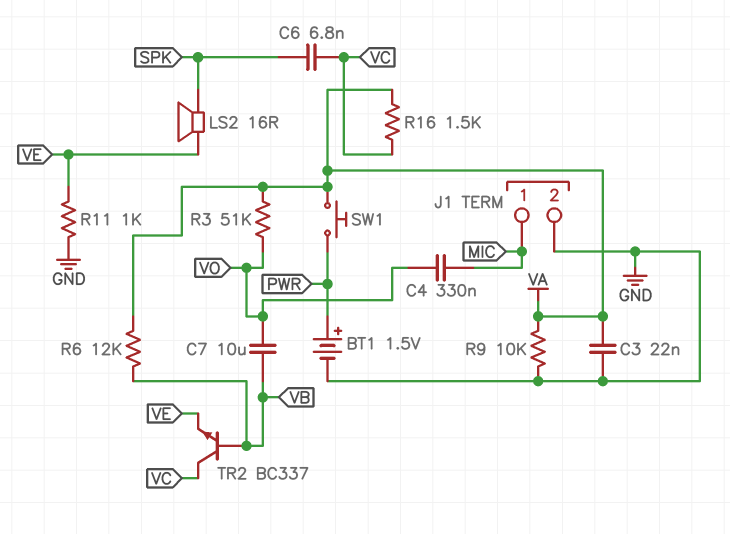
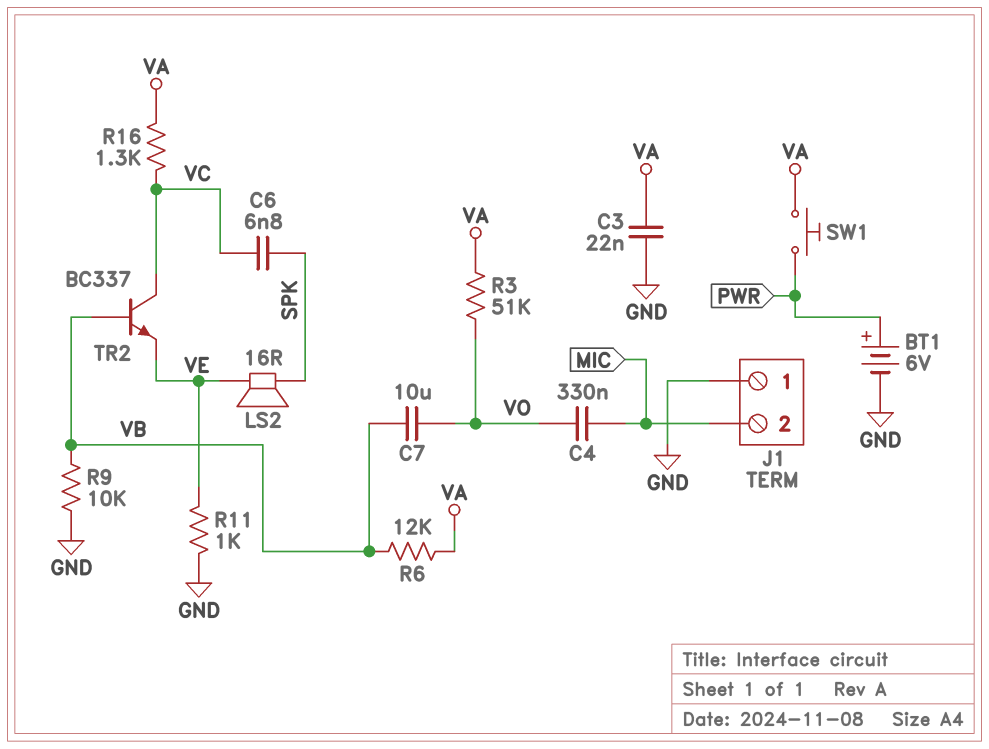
BT1: 1.5V (plus PWR, minus GND) -> 6V (plus PWR, minus GND)
J1 pin 1: MIC -> GND
J1 pin 2: GND -> MIC
R9: 10k (GND, VA) -> 10k (GND, VB)
R16: 1.5k (VA, VC) -> 1.3k (VA, VC)

